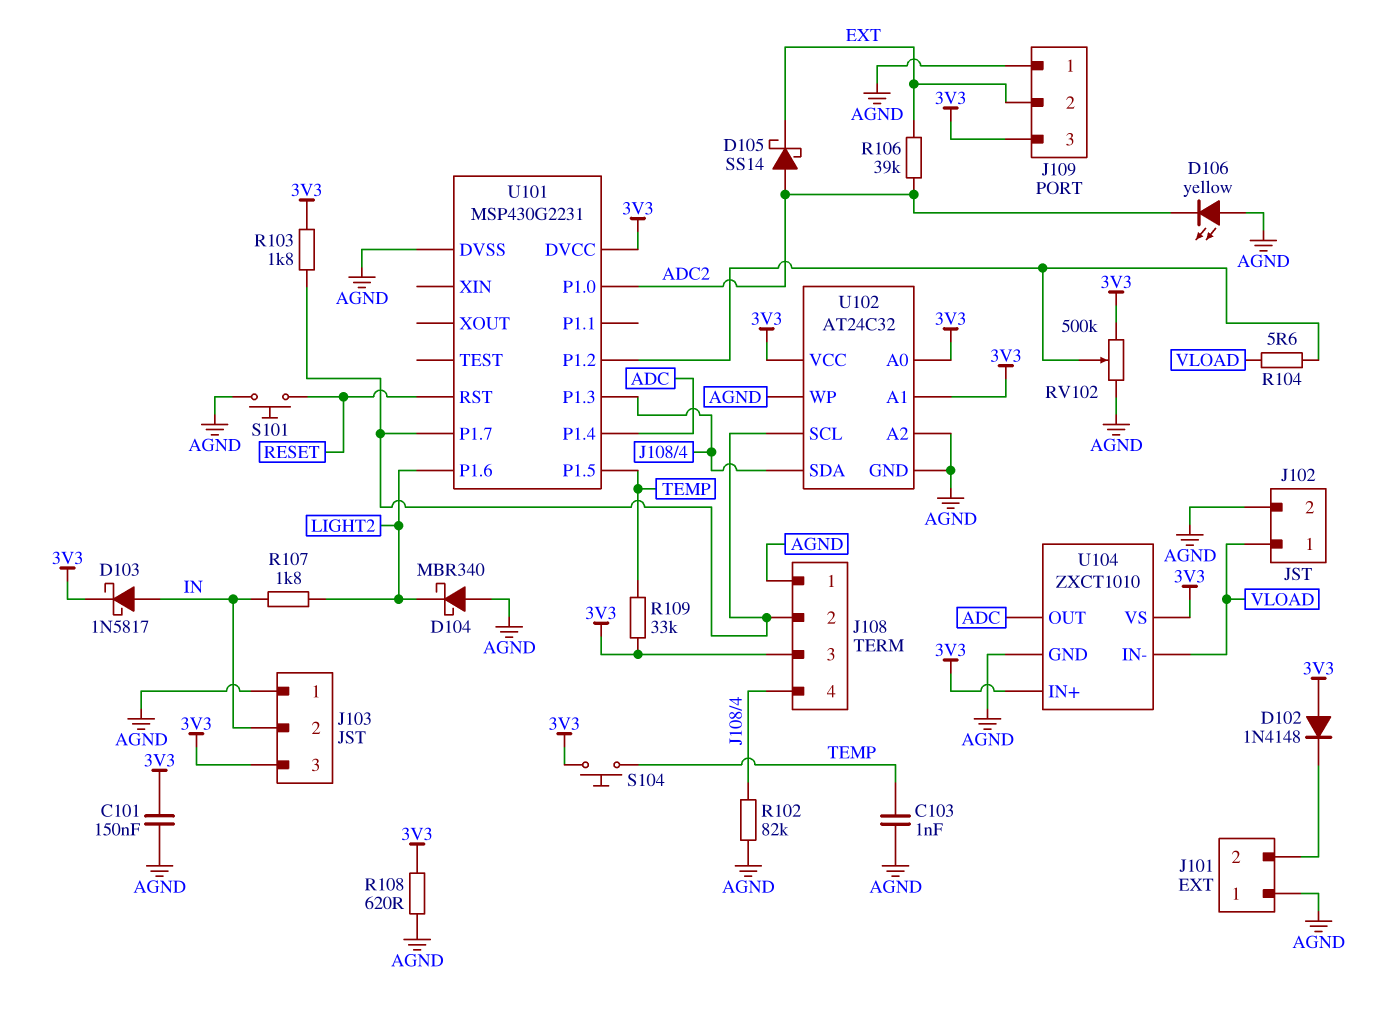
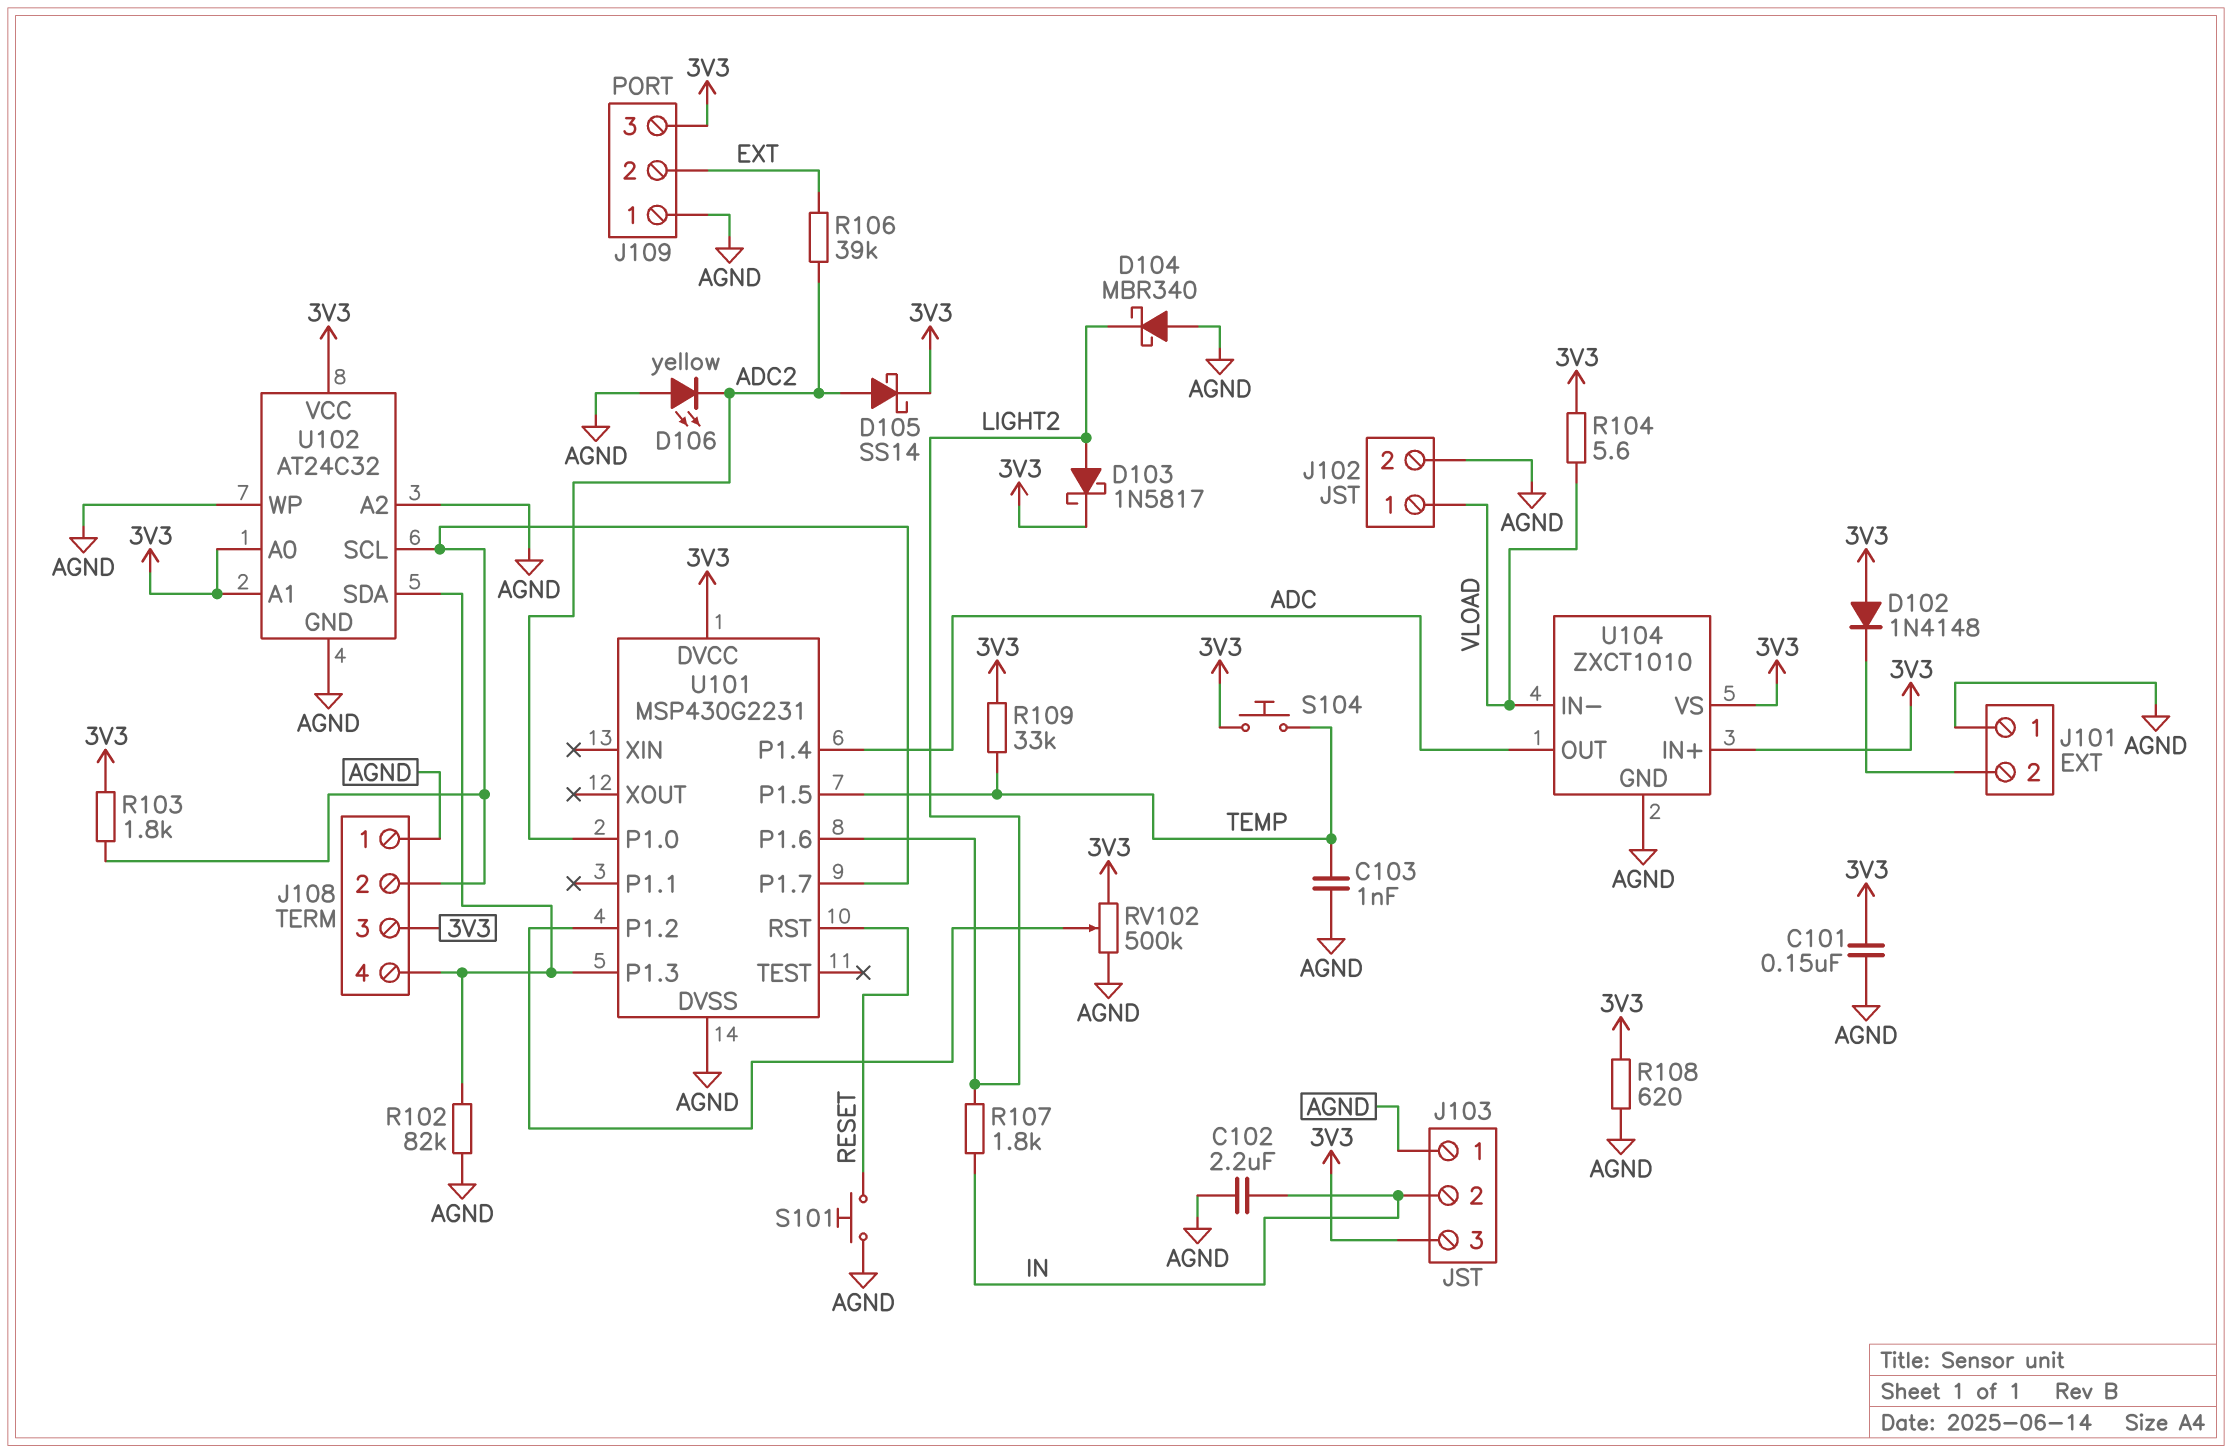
C102: none -> 2.2uF (AGND, IN)
D103: schottky 1N5817 (A IN, K 3V3) -> schottky 1N5817 (A LIGHT2, K 3V3)
D105: schottky SS14 (A ADC2, K EXT) -> schottky SS14 (A ADC2, K 3V3)
R104: 5.6 (U101/P1.2, VLOAD) -> 5.6 (3V3, VLOAD)

